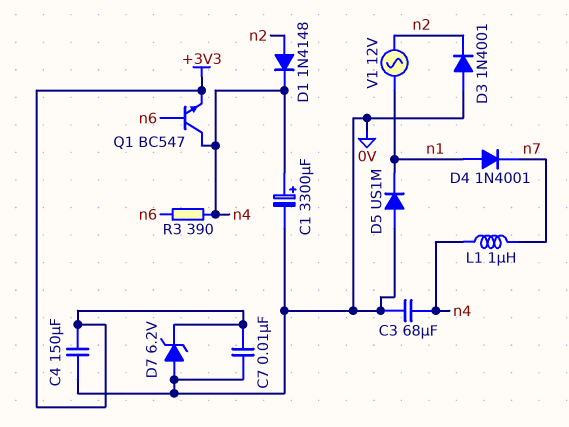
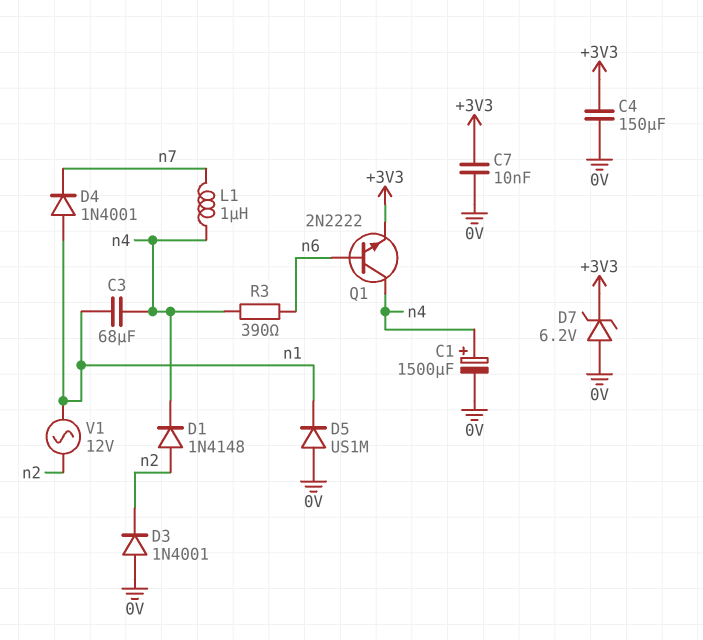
C1: 3300uF (plus n4, minus 0V) -> 1500uF (plus n4, minus 0V)
C3: 68uF (0V, n4) -> 68uF (n1, n4)
Q1: NPN BC547 (B n6, C n4, E +3V3) -> NPN 2N2222 (B n6, C n4, E +3V3)

